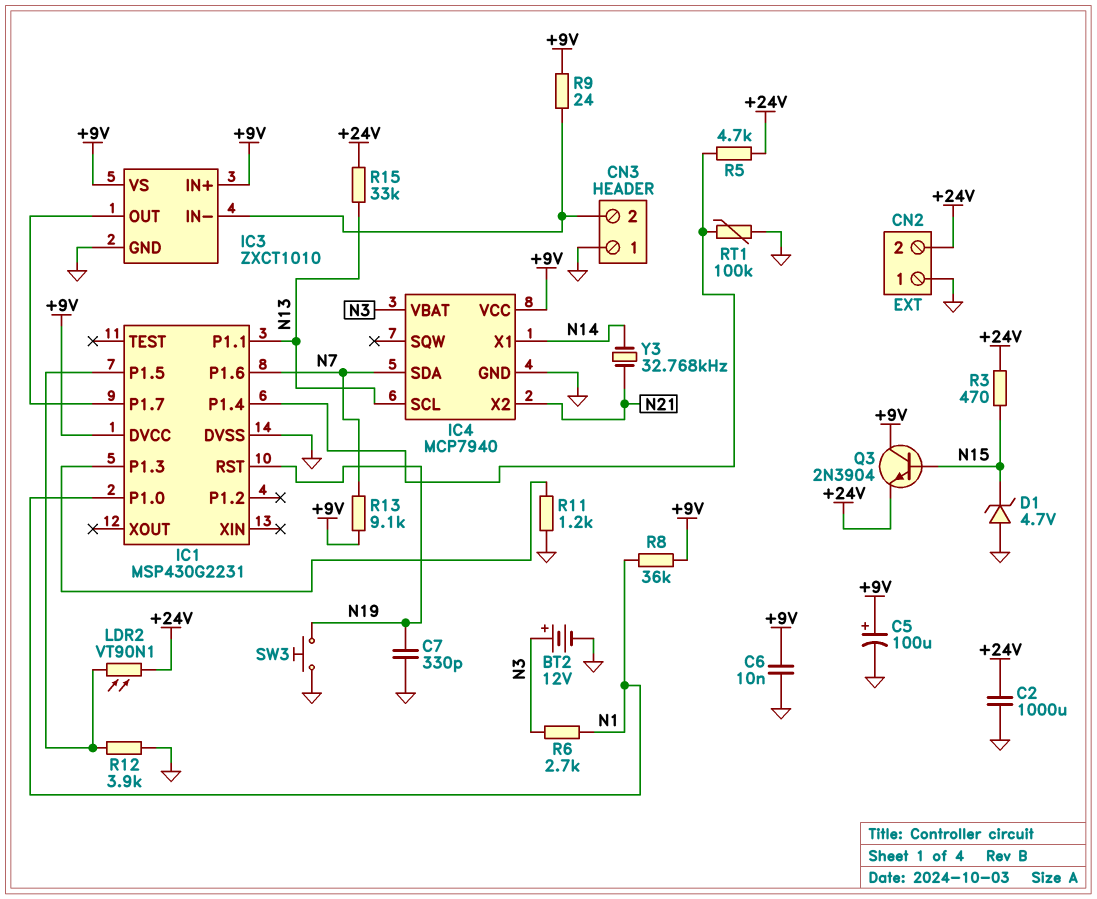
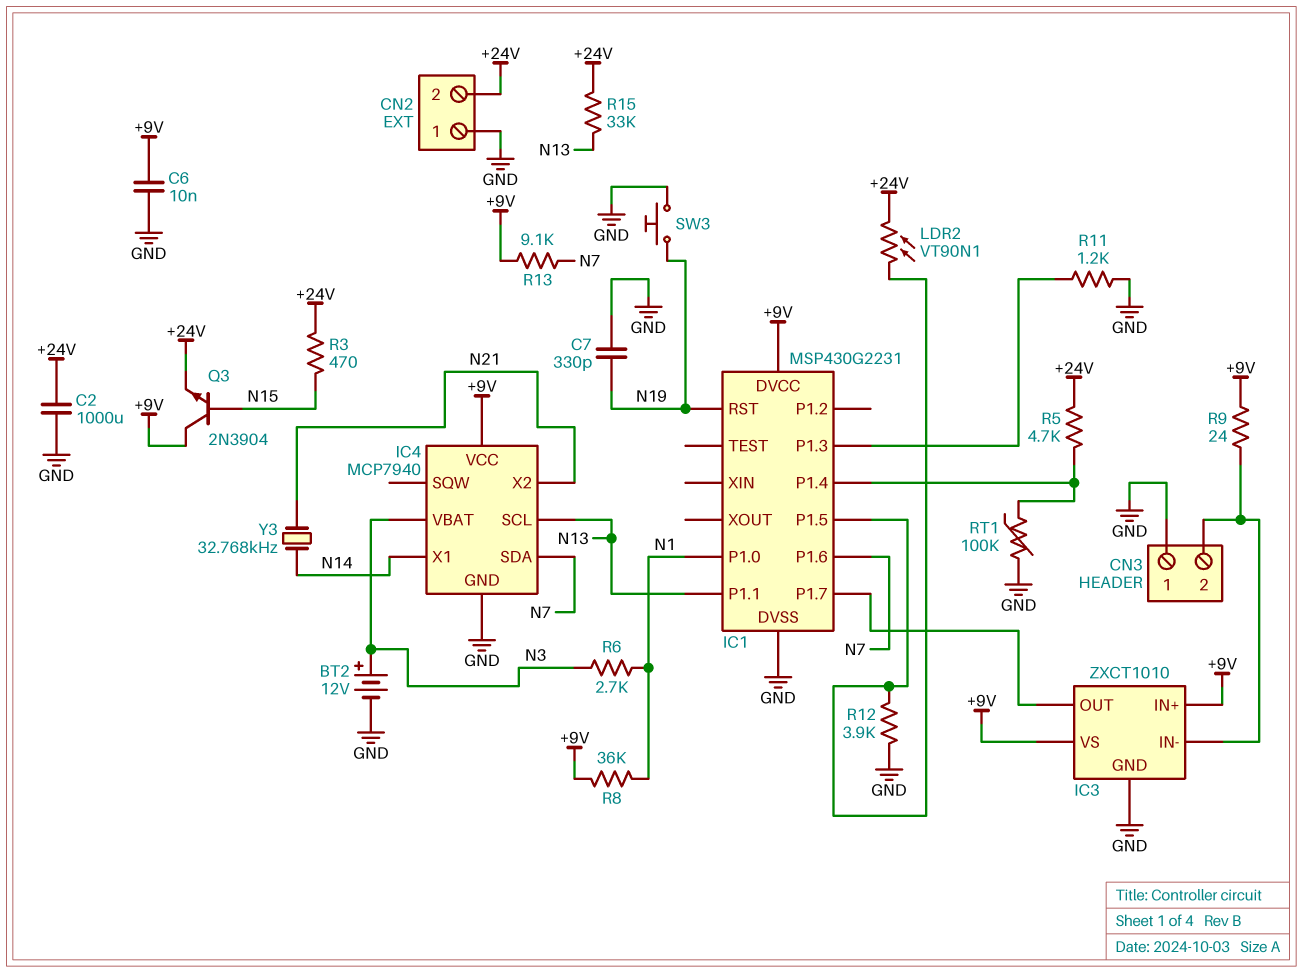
C5: 100uF (plus +9V, minus GND) -> none
D1: zener 4.7V (A GND, K N15) -> none

